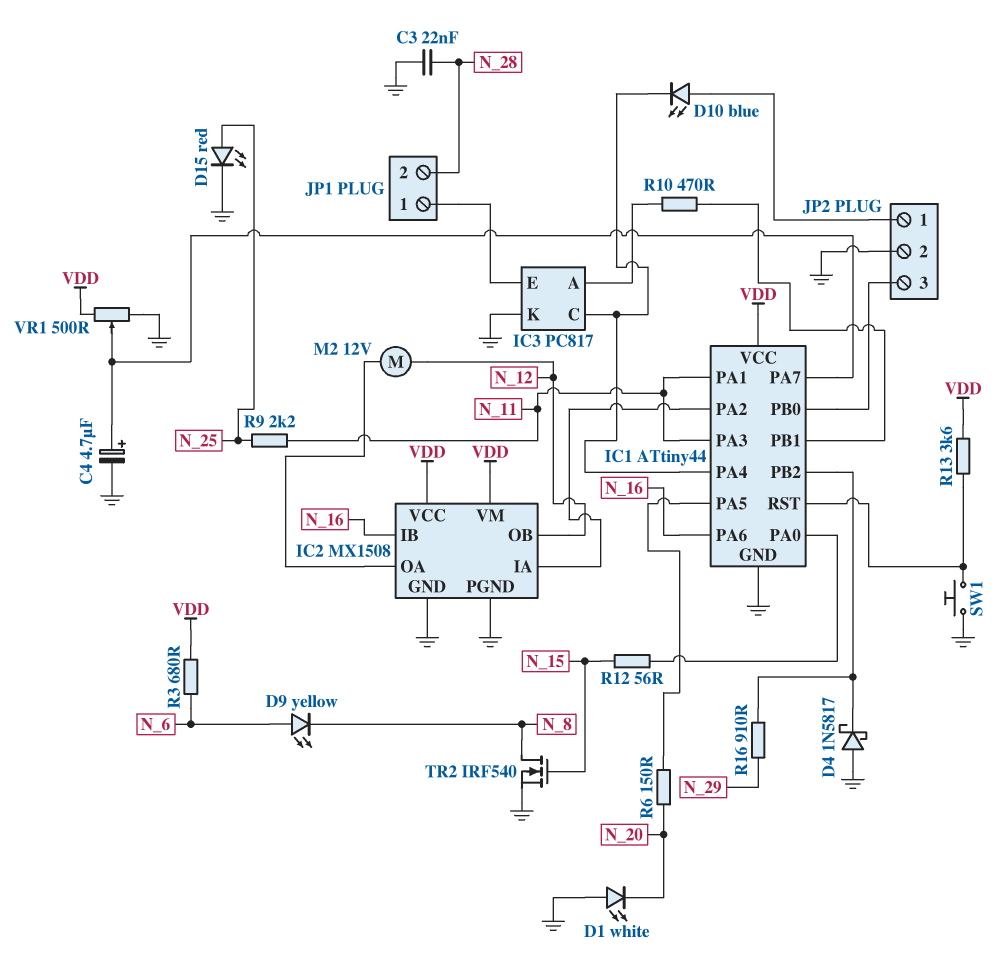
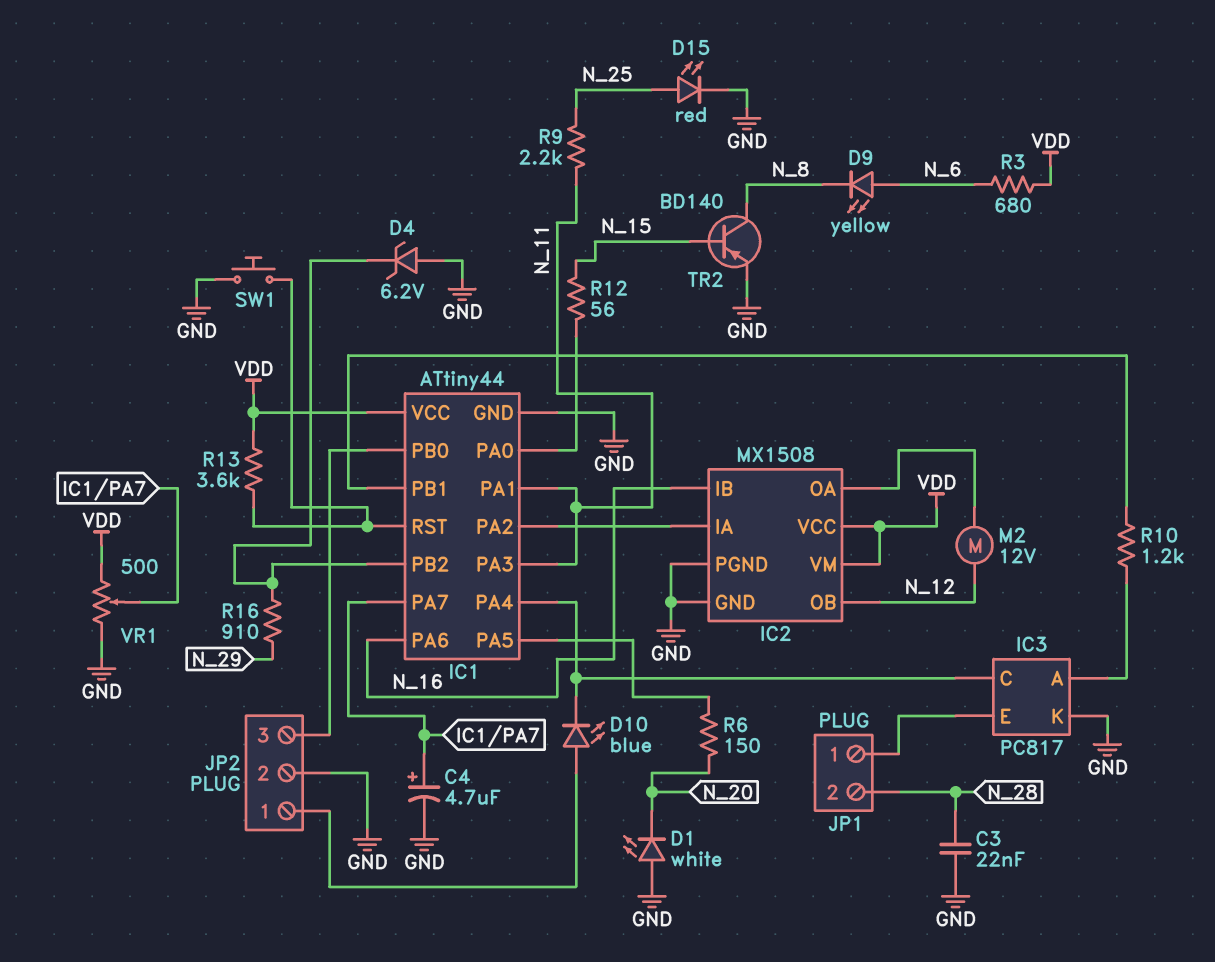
D4: schottky 1N5817 (A GND, K IC1/PB2) -> zener 6.2V (A GND, K IC1/PB2)
R10: 470 (IC1/PB1, IC3/A) -> 1.2k (IC1/PB1, IC3/A)
TR2: NMOS IRF540 (G N_15, D N_8, S GND) -> PNP BD140 (B N_15, C N_8, E GND)

